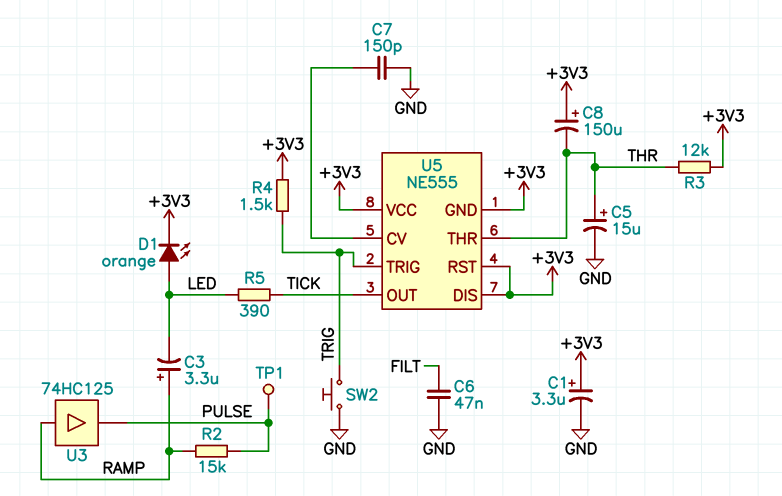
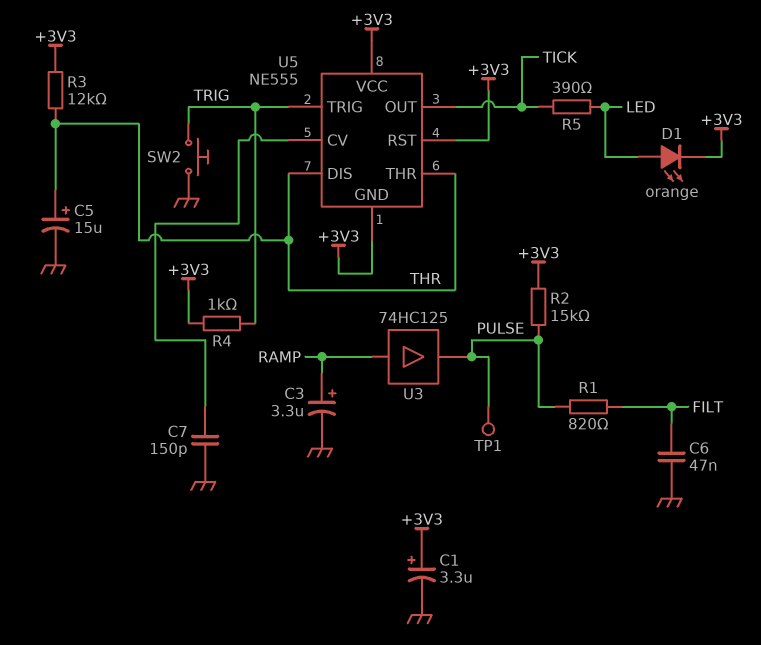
C3: 3.3uF (plus RAMP, minus LED) -> 3.3uF (plus RAMP, minus GND)
C8: 150uF (plus +3V3, minus THR) -> none
R1: none -> 820 (FILT, PULSE)
R2: 15k (PULSE, RAMP) -> 15k (+3V3, PULSE)
R4: 1.5k (+3V3, TRIG) -> 1k (+3V3, TRIG)
U5 pin DIS: +3V3 -> THR

